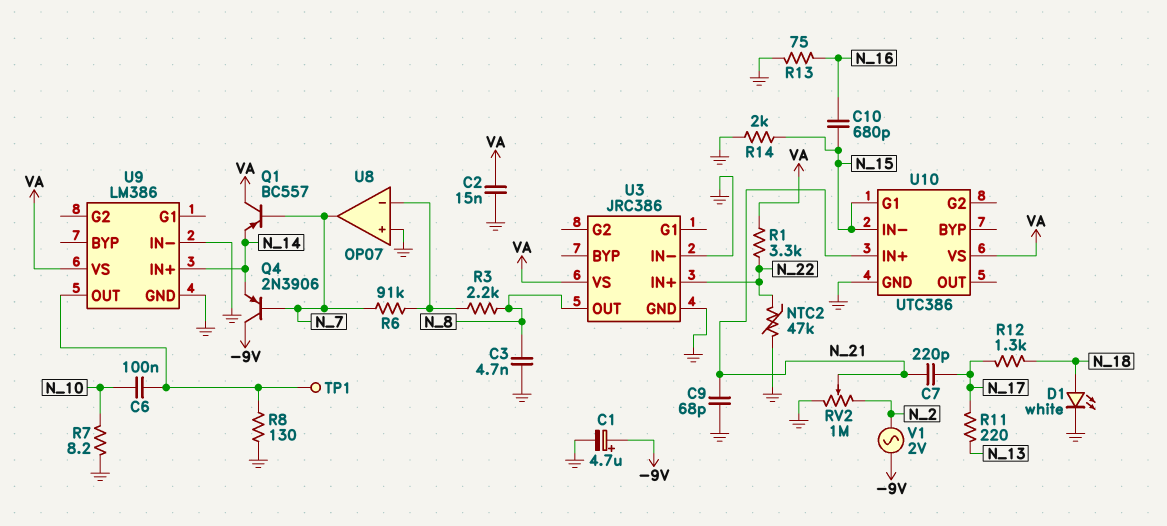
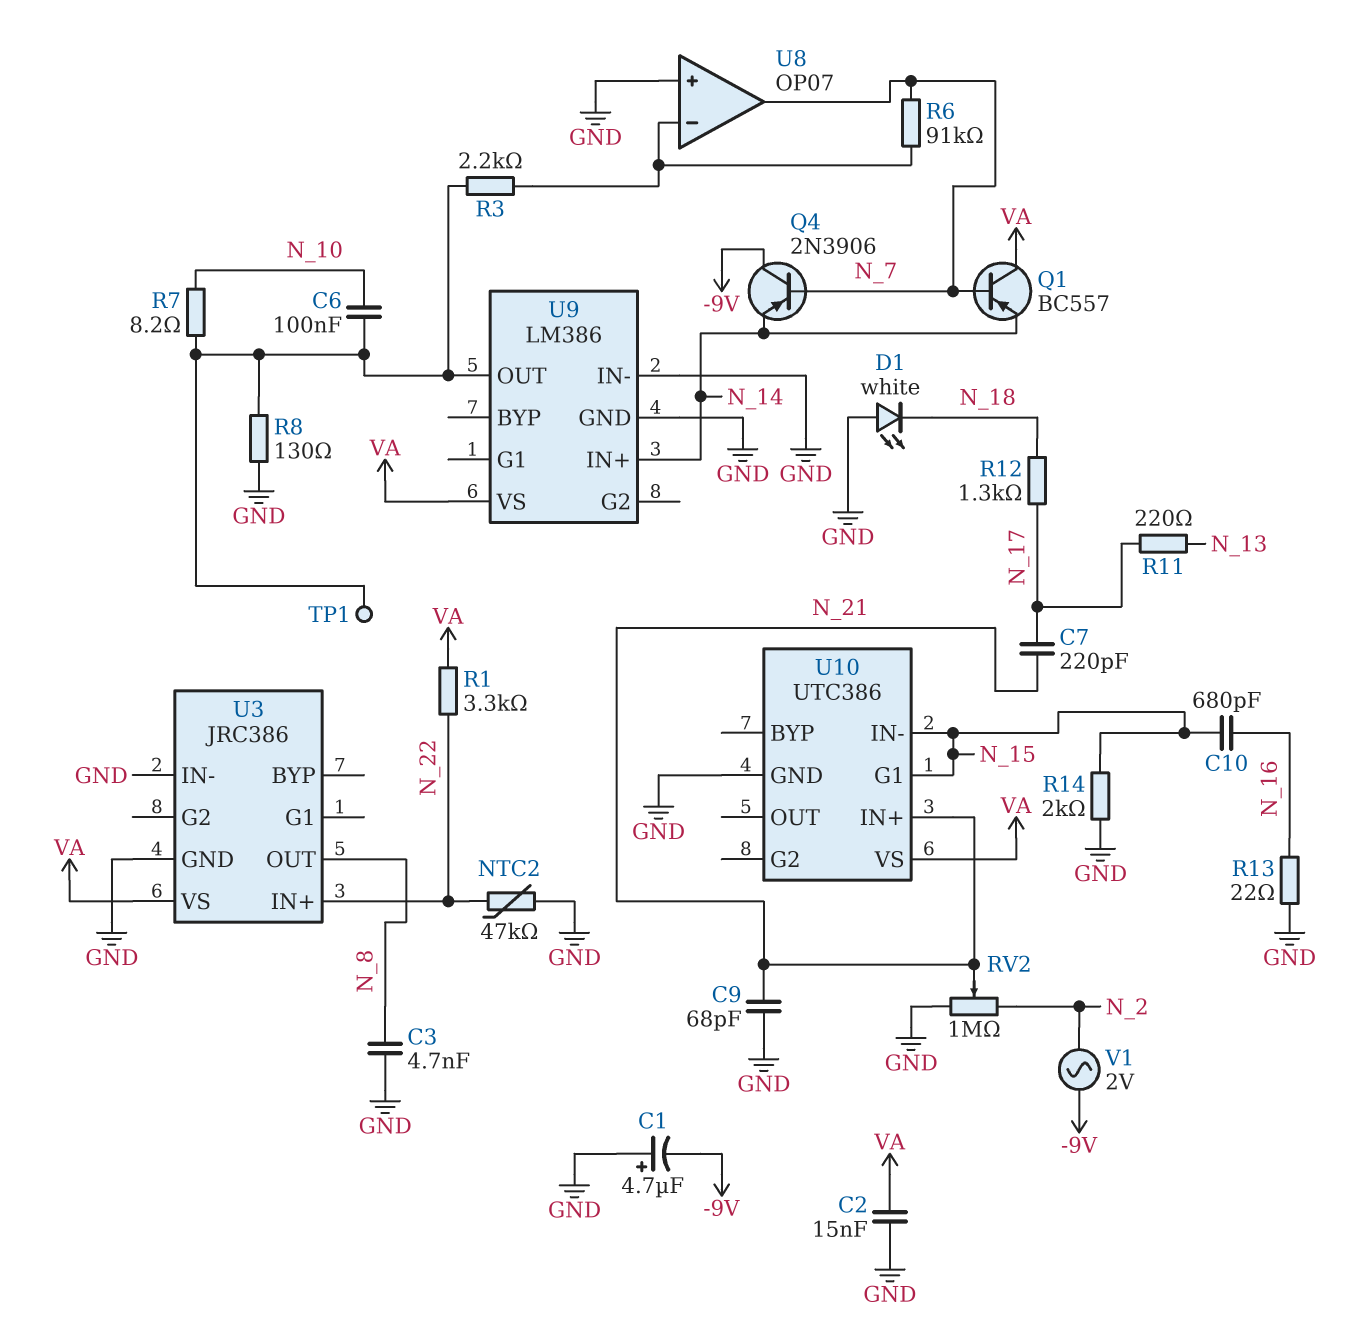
C1: 4.7uF (plus -9V, minus GND) -> 4.7uF (plus GND, minus -9V)
D1: LED white (A N_18, K GND) -> LED white (A GND, K N_18)
R3: 2.2k (N_8, U8/in-) -> 2.2k (U8/in-, U9/OUT)
R7: 8.2 (GND, N_10) -> 8.2 (N_10, U9/OUT)
R13: 75 (GND, N_16) -> 22 (GND, N_16)

